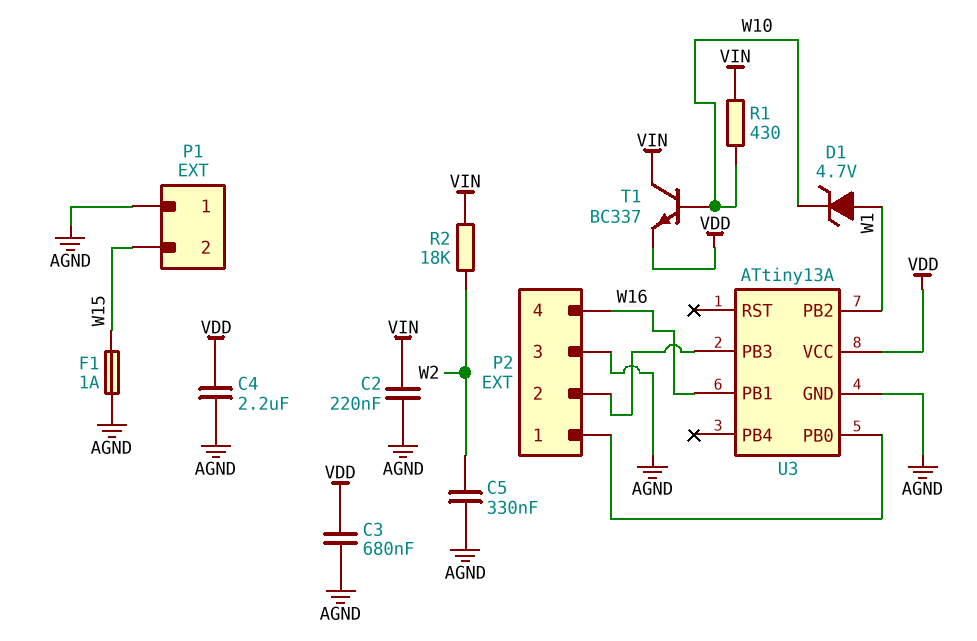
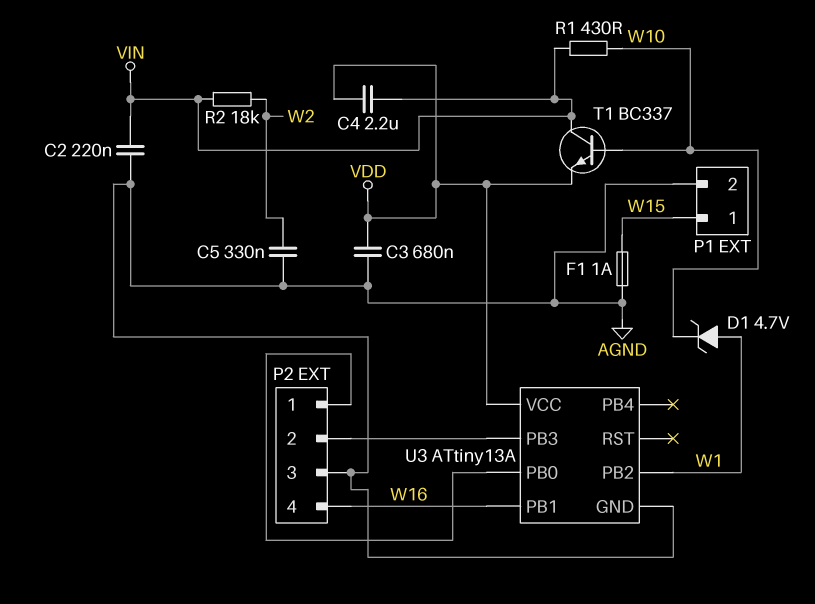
C4: 2.2uF (AGND, VDD) -> 2.2uF (VDD, VIN)
P1 pin 1: AGND -> W15
P1 pin 2: W15 -> AGND

